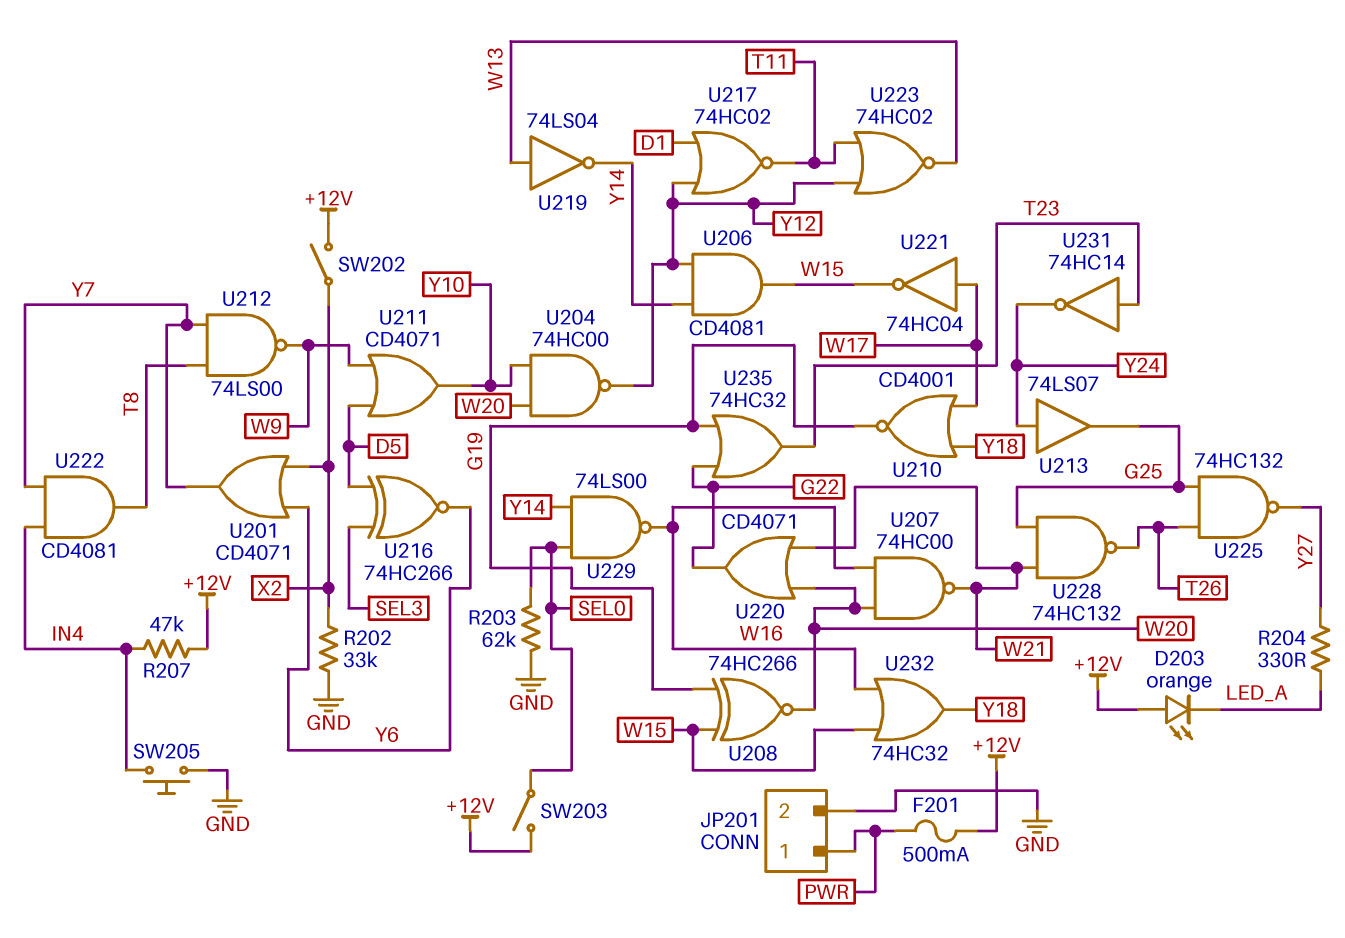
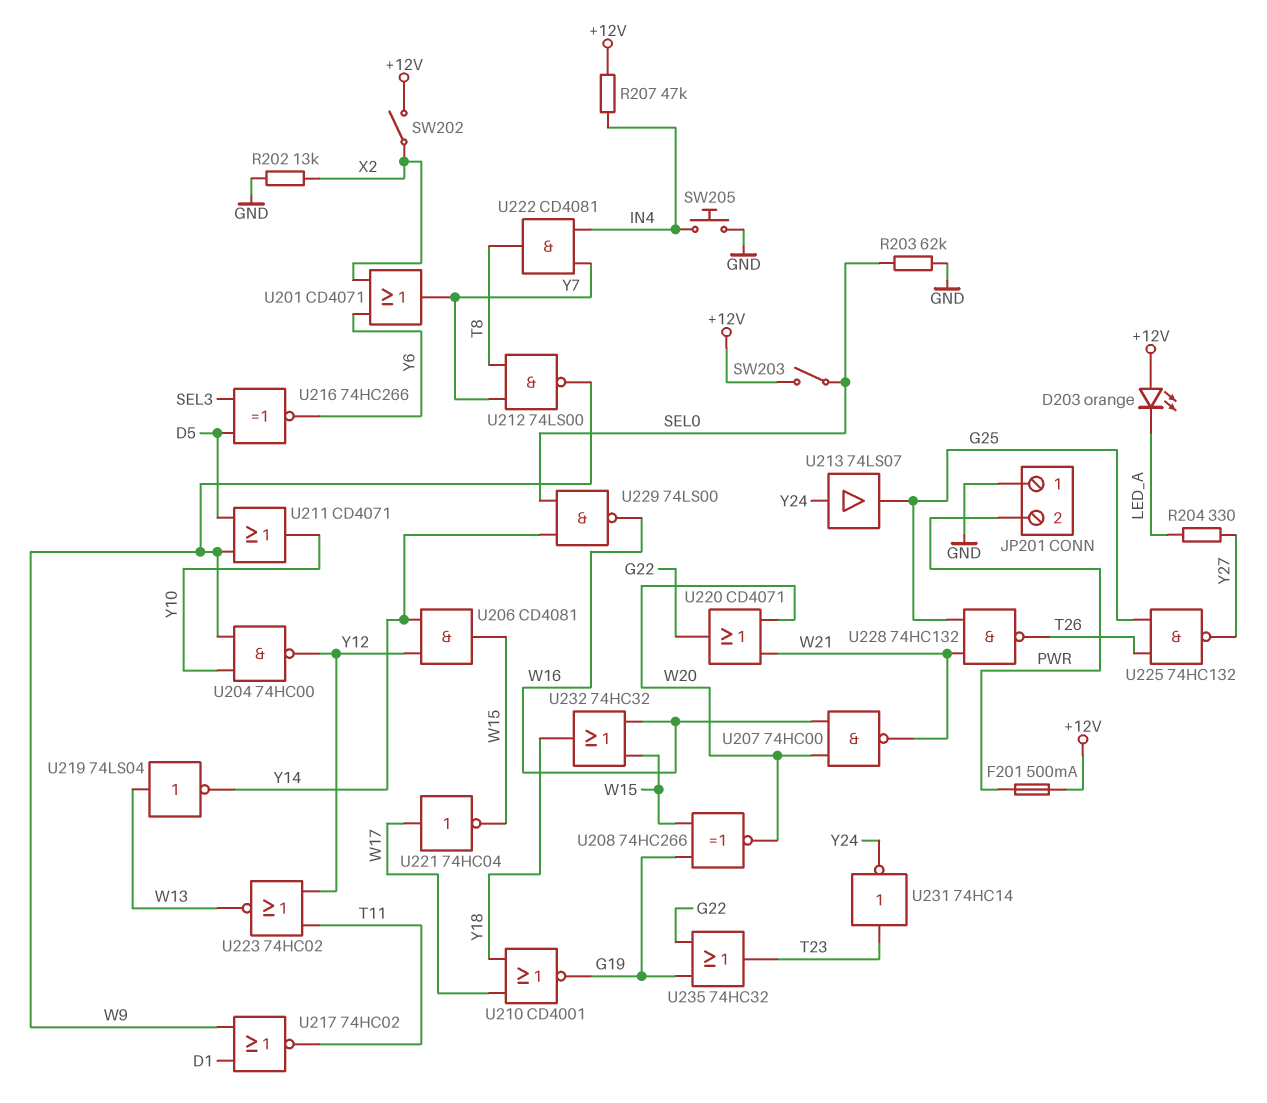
JP201 pin 1: PWR -> GND
JP201 pin 2: GND -> PWR
R202: 33k (GND, X2) -> 13k (GND, X2)
U204: NAND 74HC00 (in W20, in Y10, out Y12) -> NAND 74HC00 (in W9, in Y10, out Y12)
U217: NOR 74HC02 (in D1, in Y12, out T11) -> NOR 74HC02 (in D1, in W9, out T11)

